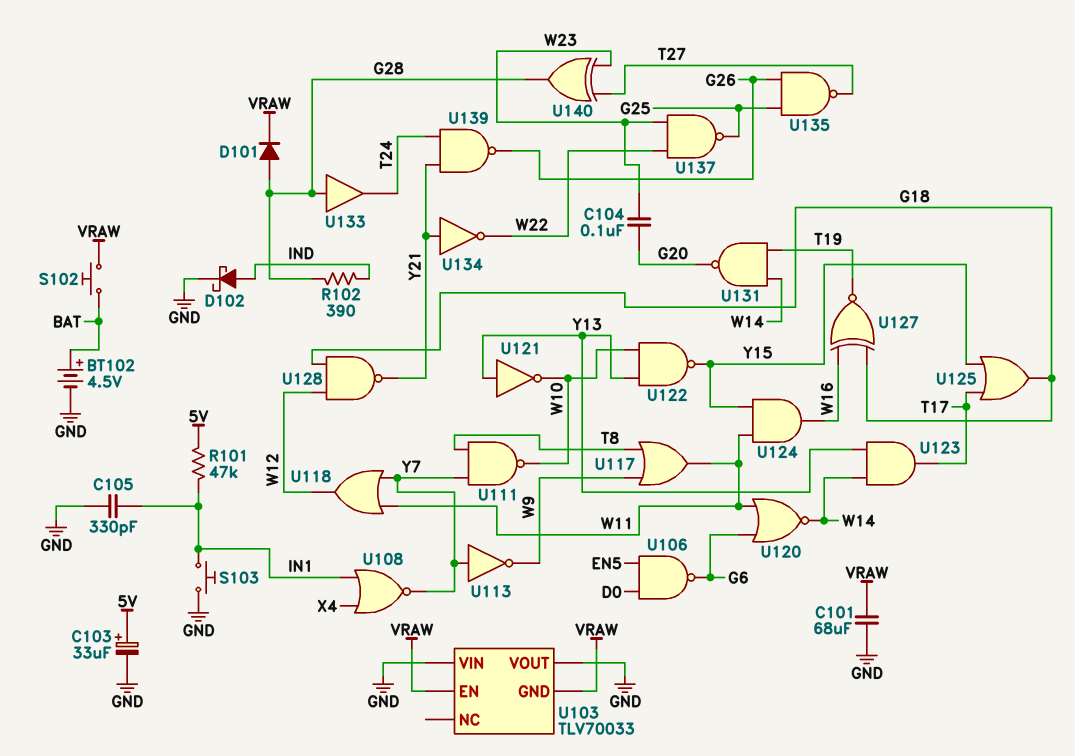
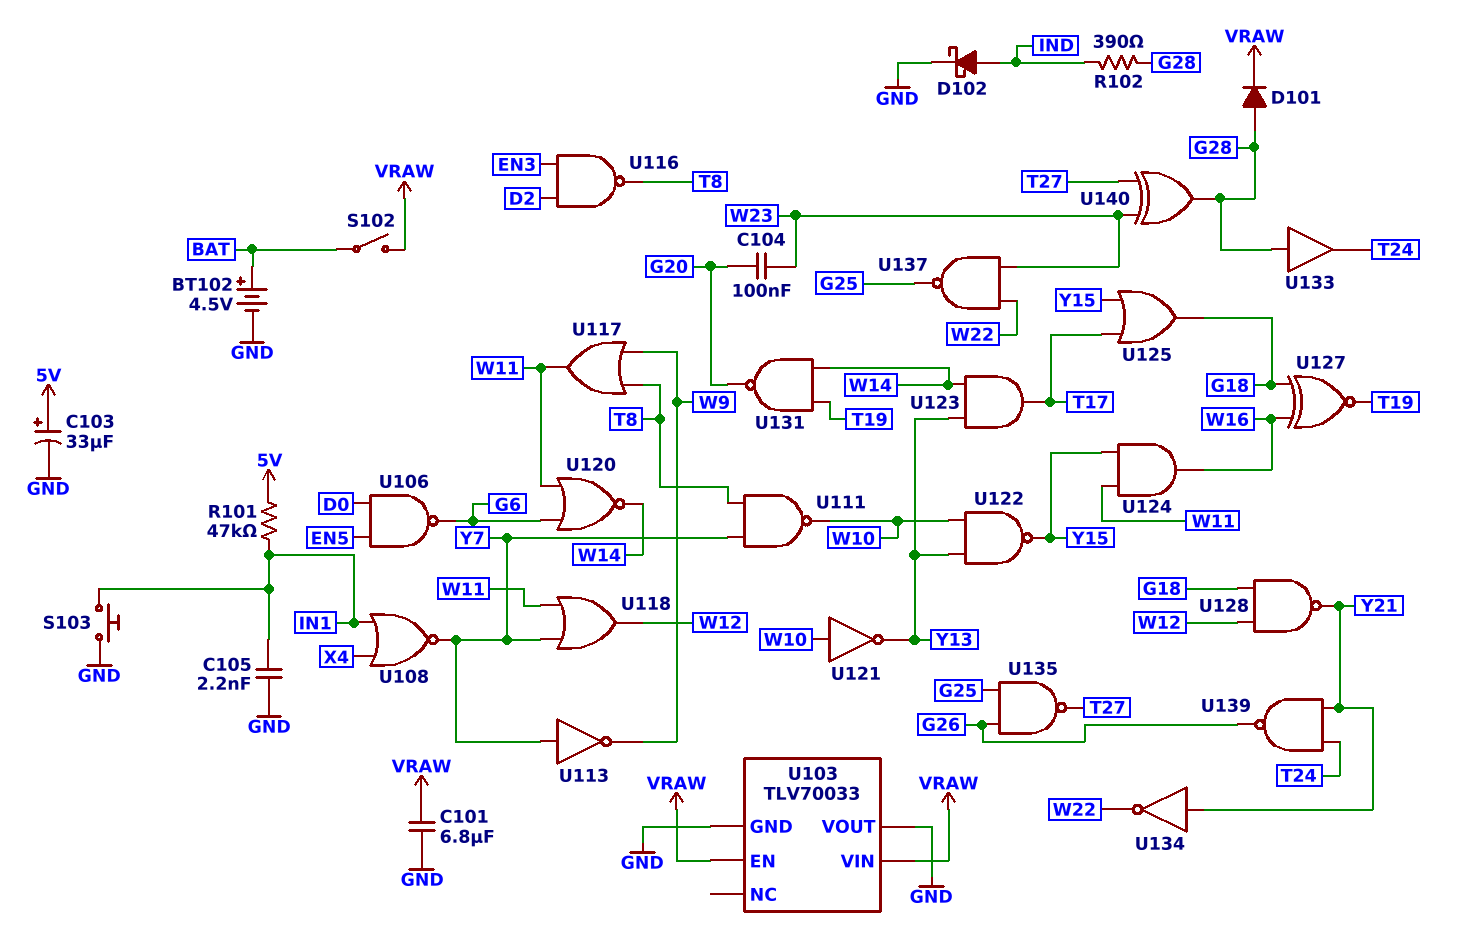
C101: 68uF (GND, VRAW) -> 6.8uF (GND, VRAW)
C105: 330pF (GND, IN1) -> 2.2nF (GND, IN1)
S102: button (BAT, VRAW) -> switch (BAT, VRAW)
U103 pin GND: VRAW -> GND
U103 pin VIN: GND -> VRAW
U116: none -> NAND (in D2, in EN3, out T8)
U121: NOT (in Y13, out W10) -> NOT (in W10, out Y13)

